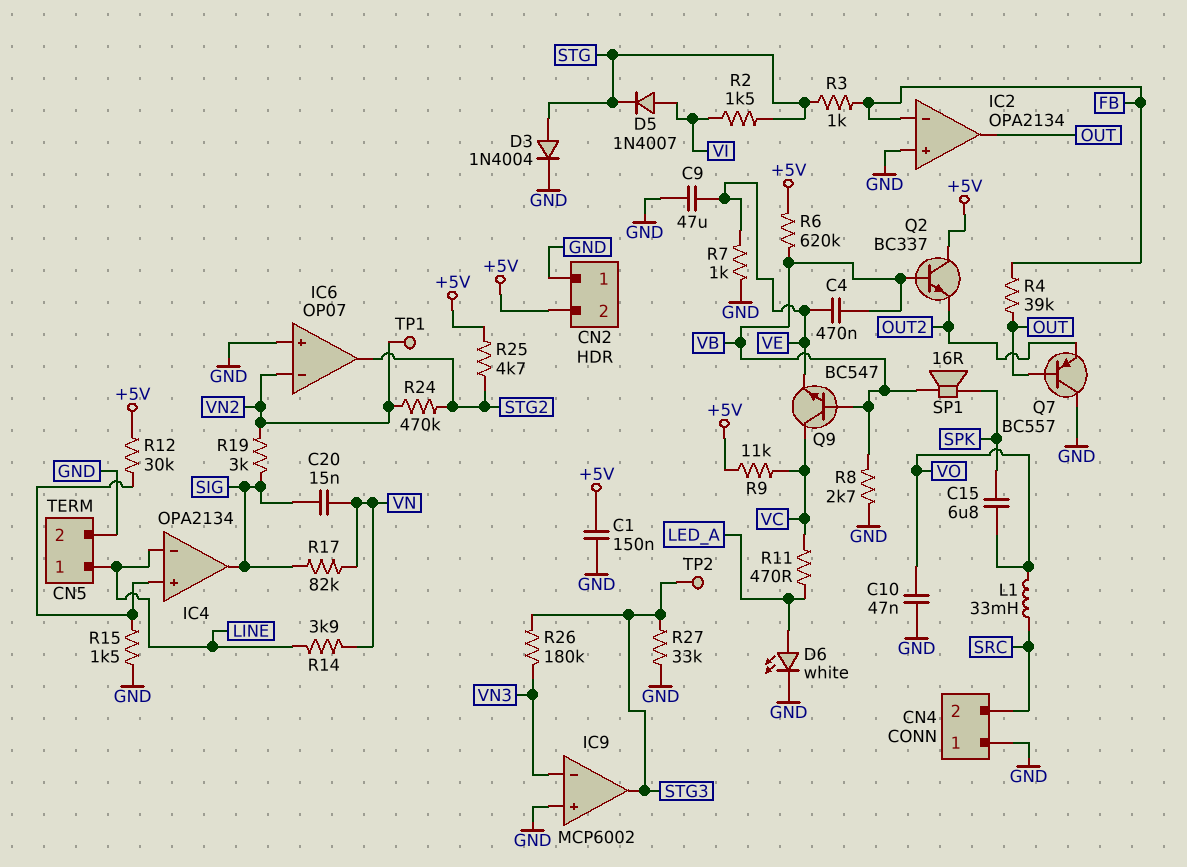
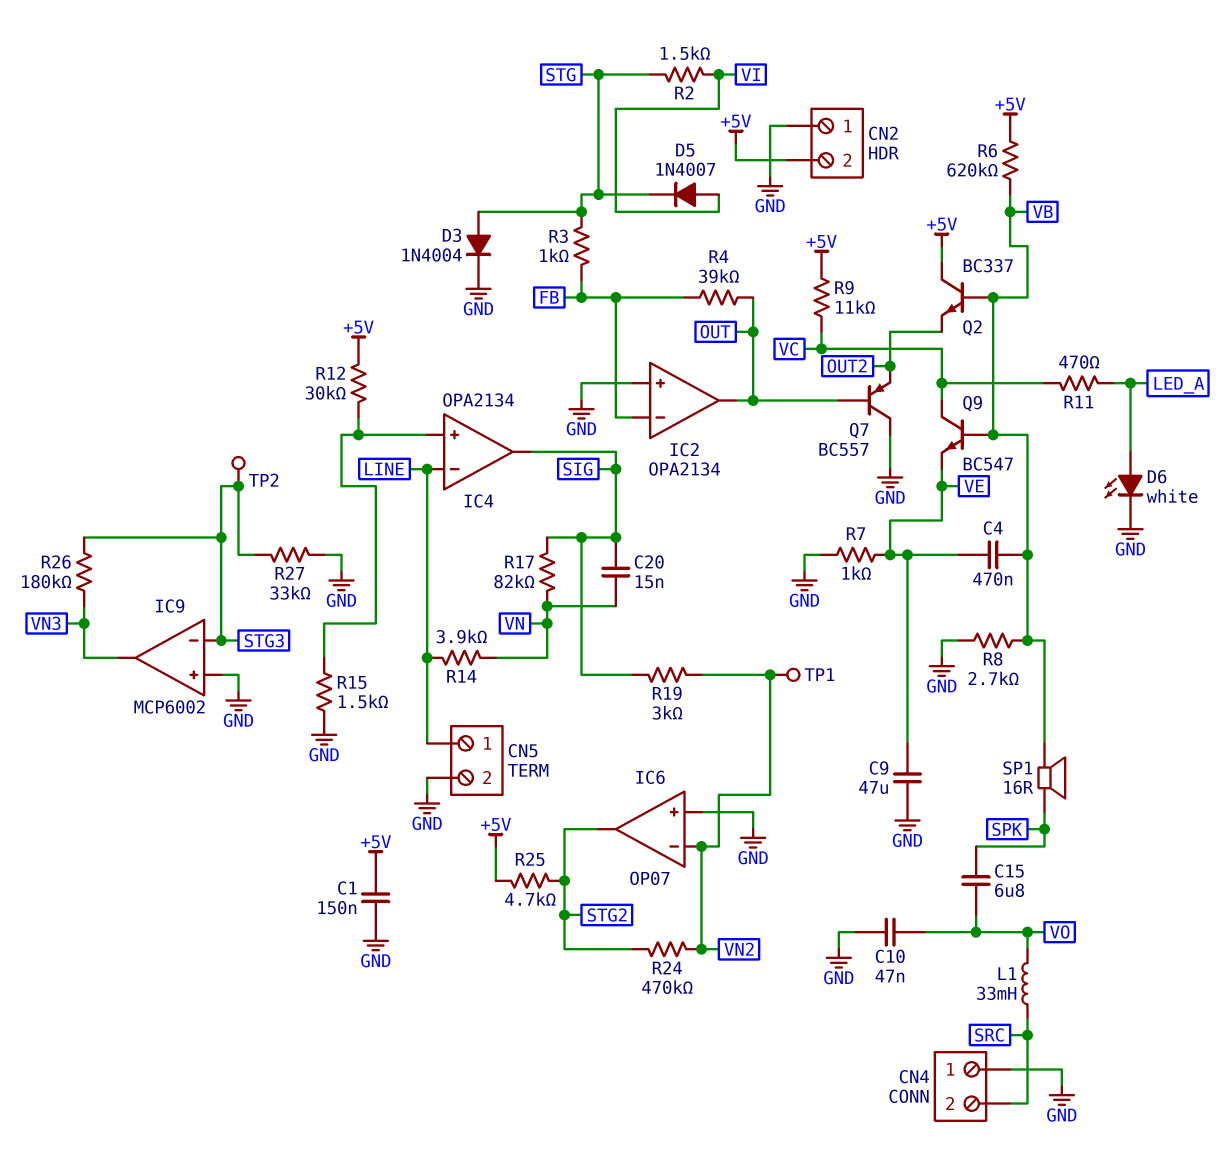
IC9 pin in-: VN3 -> STG3
IC9 pin out: STG3 -> VN3

